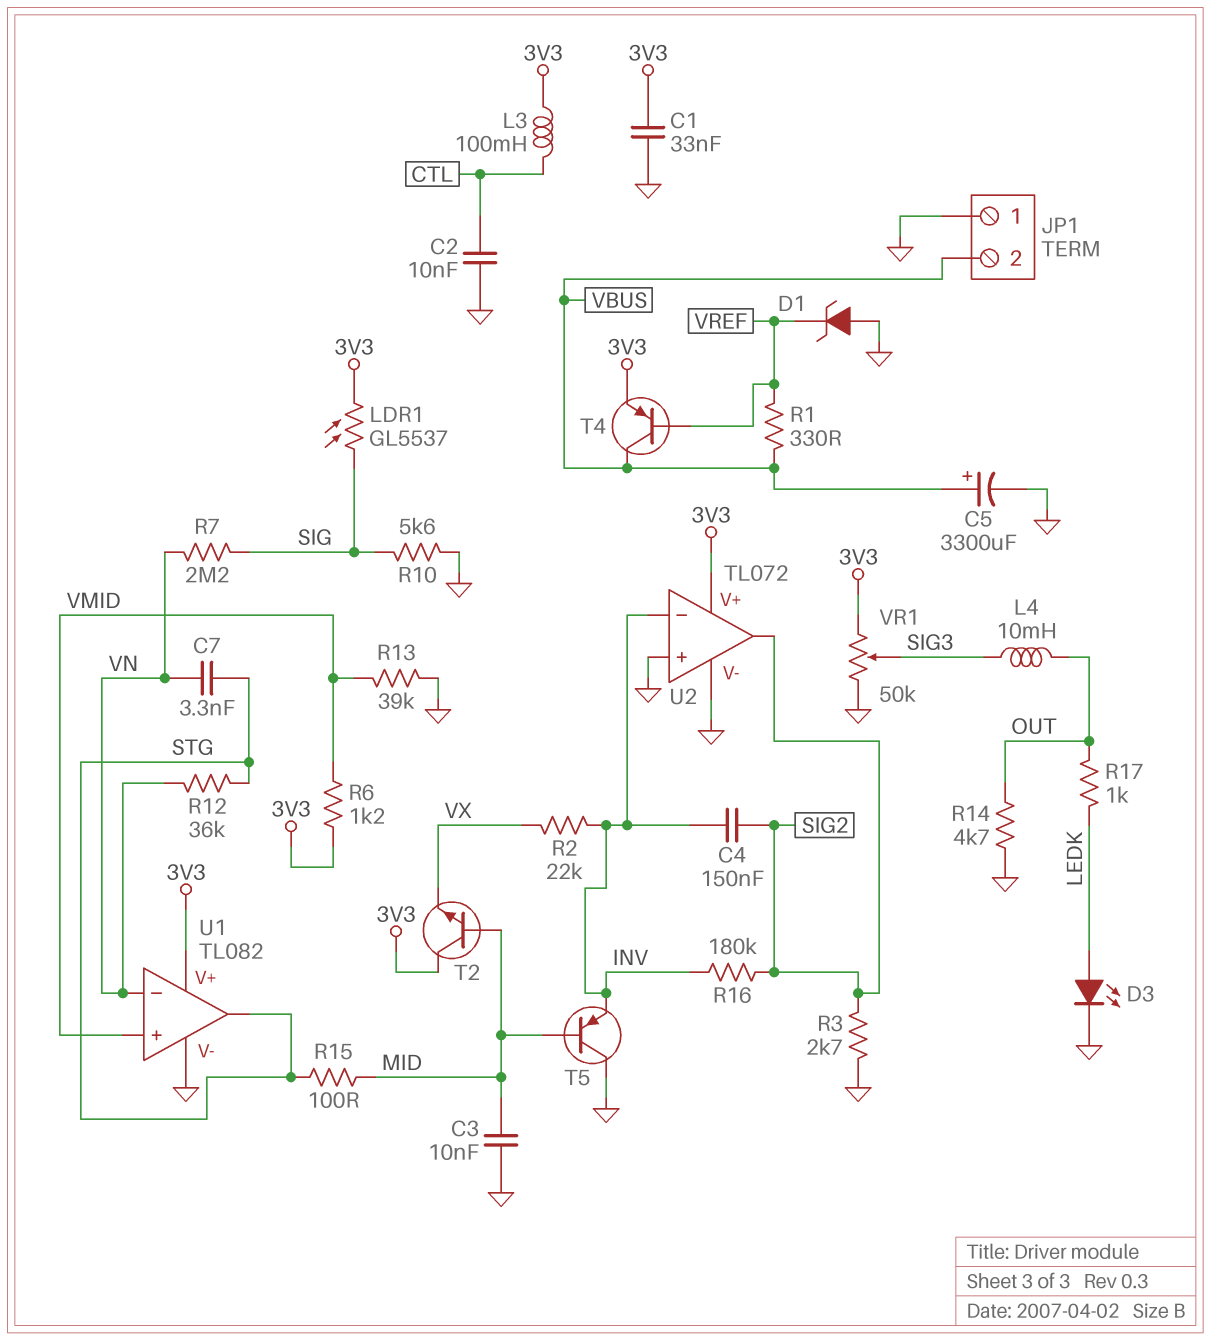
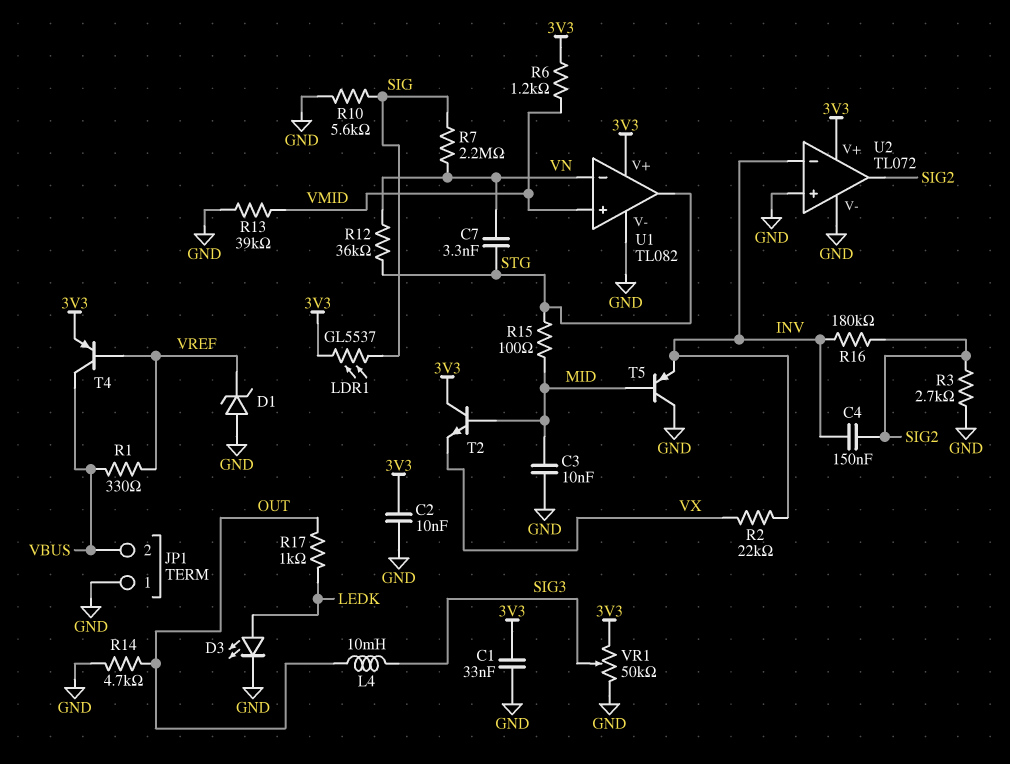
C2: 10nF (CTL, GND) -> 10nF (3V3, GND)
C5: 3300uF (plus VBUS, minus GND) -> none
L3: 100mH (3V3, CTL) -> none

